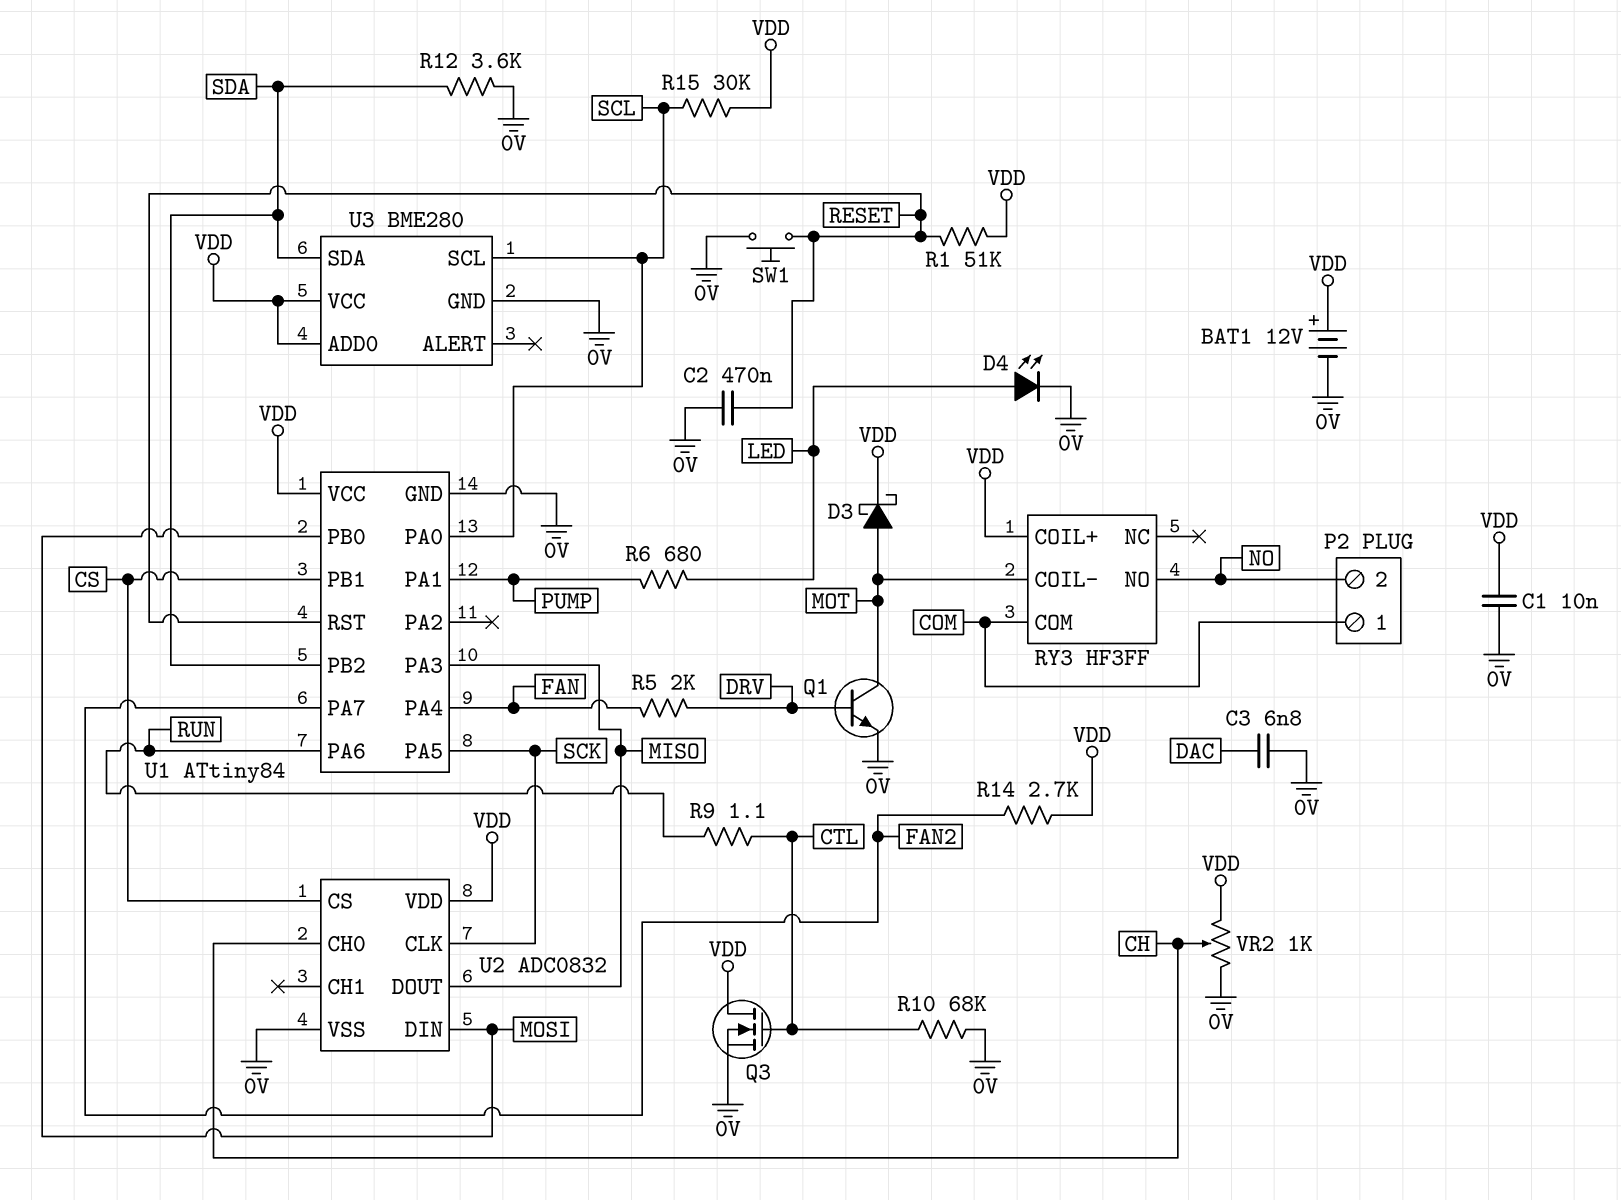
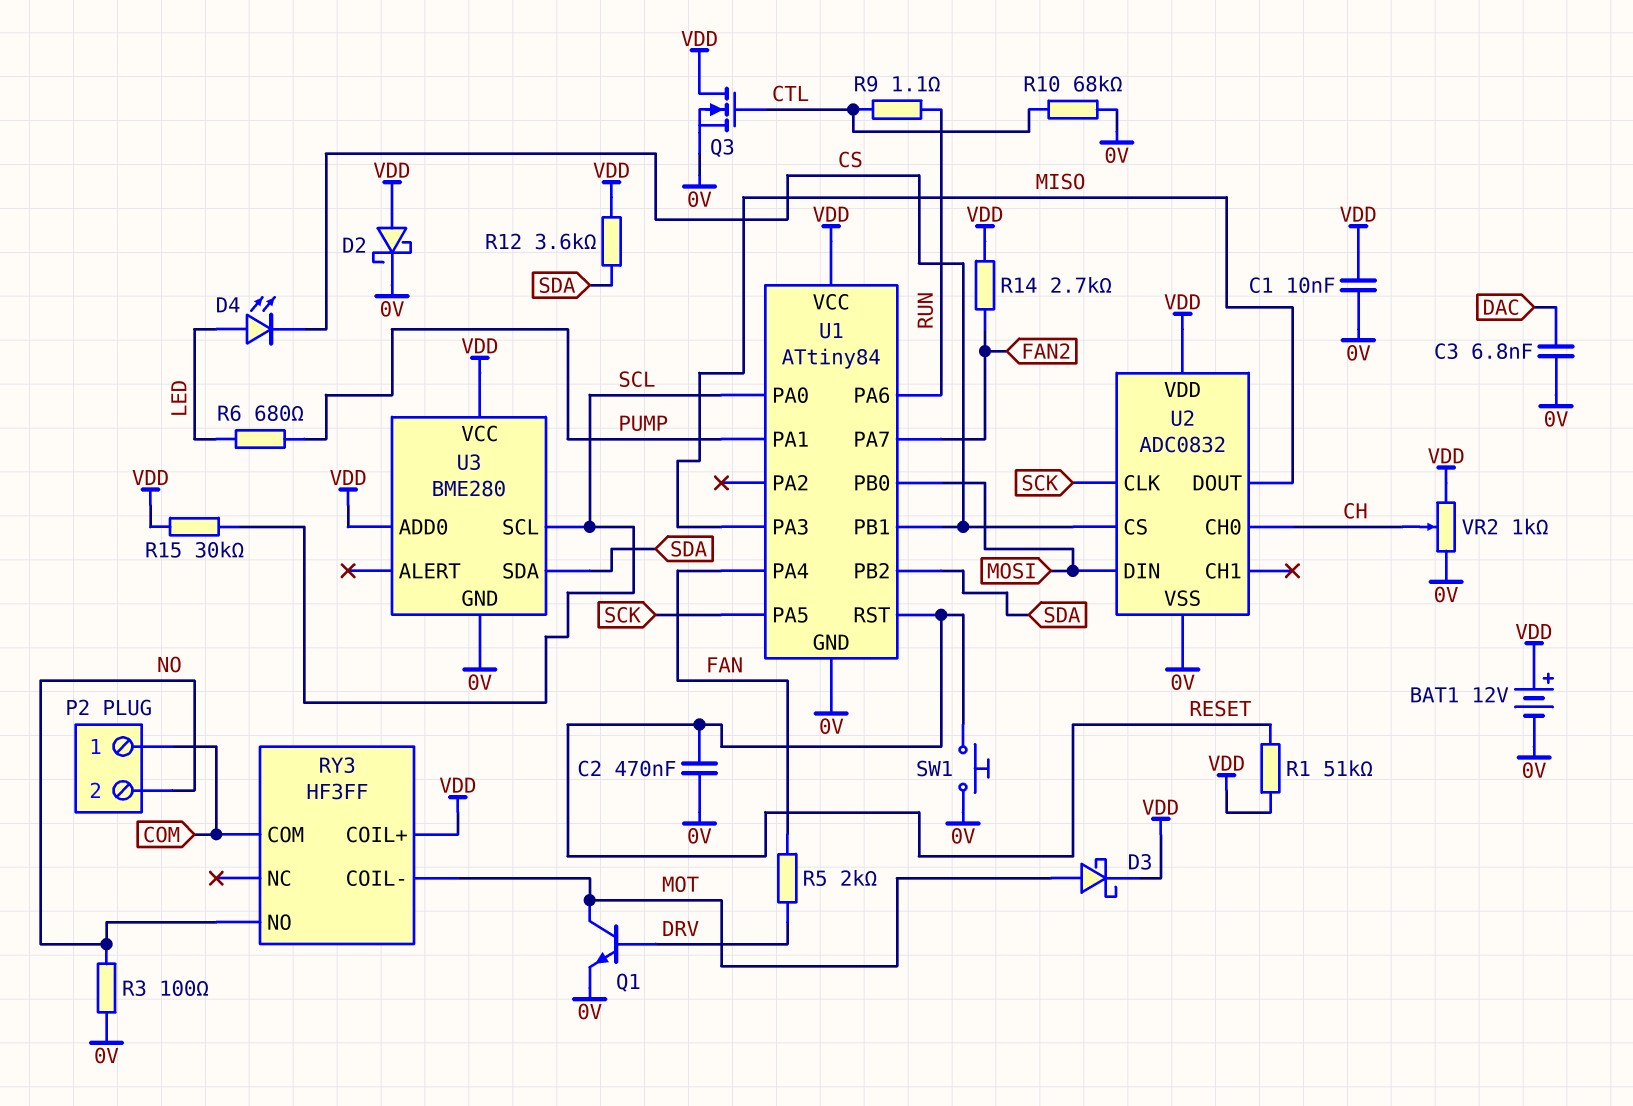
D2: none -> schottky (A VDD, K 0V)
D4: LED (A LED, K 0V) -> LED (A LED, K CS)
R3: none -> 100 (0V, NO)
R12: 3.6k (0V, SDA) -> 3.6k (SDA, VDD)

